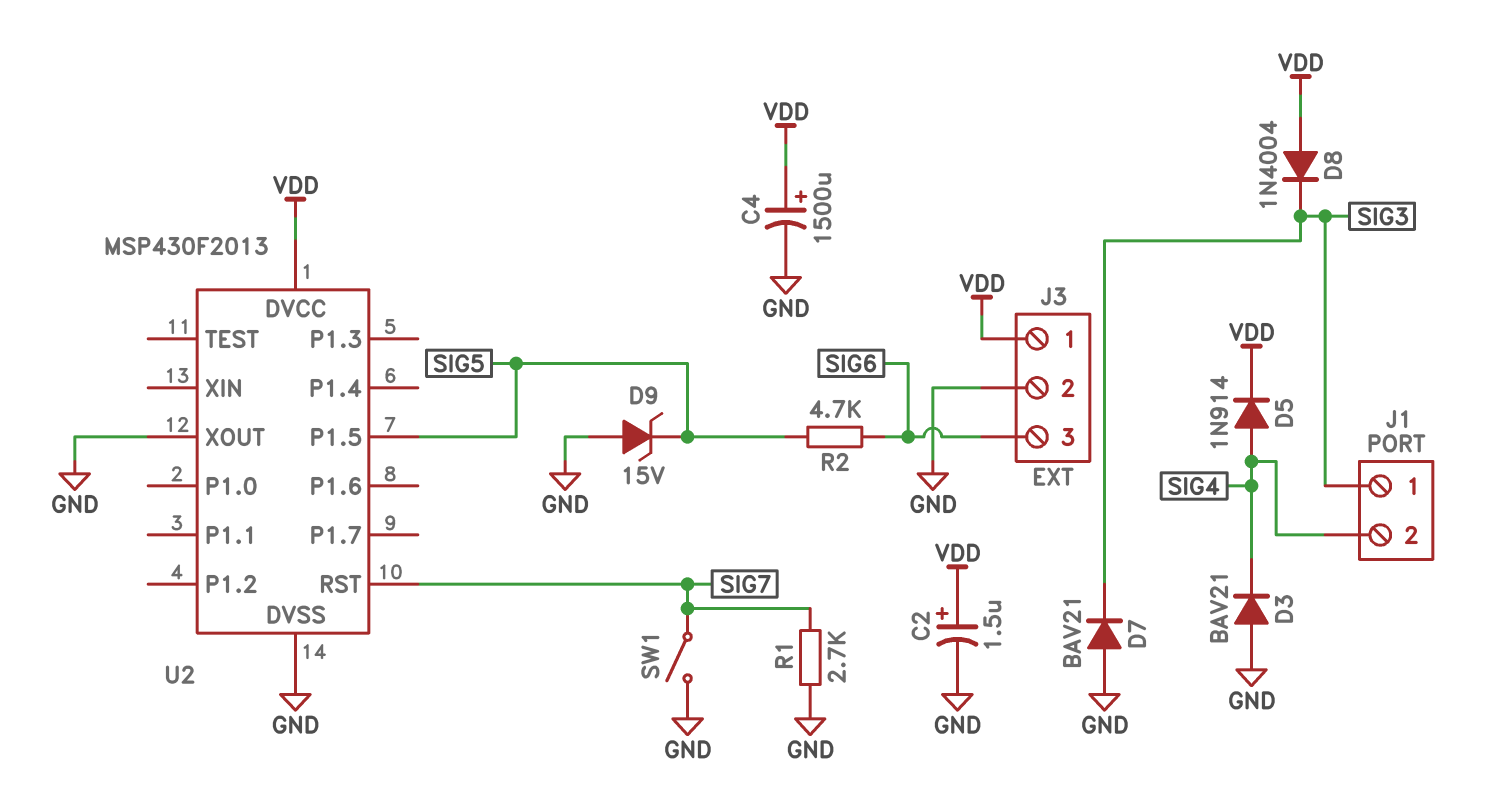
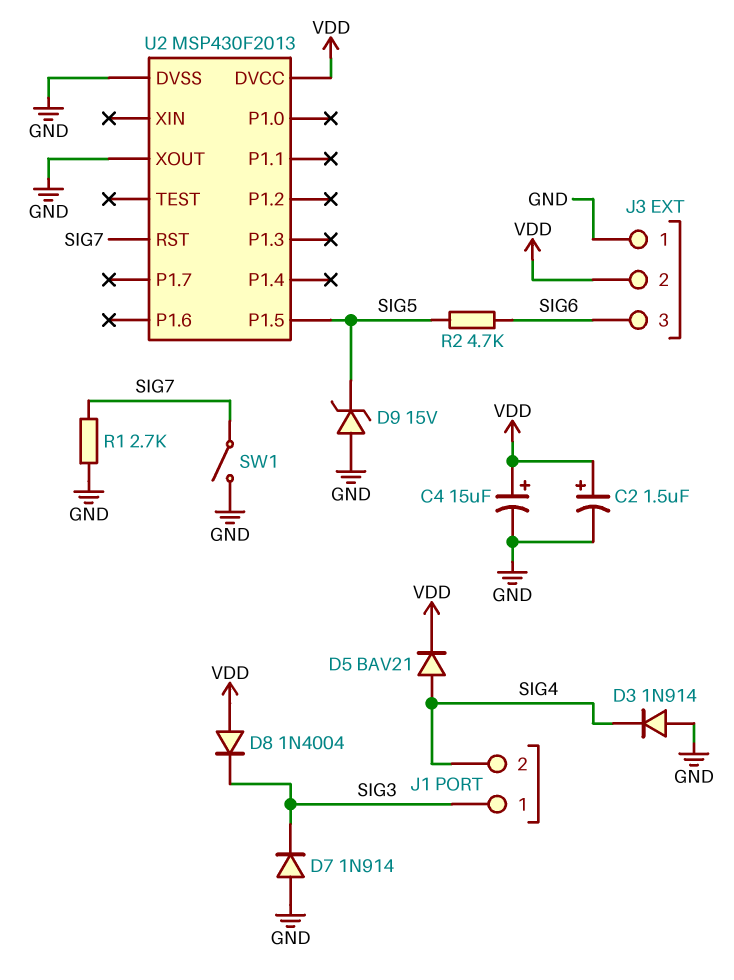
C4: 1500uF (plus VDD, minus GND) -> 15uF (plus VDD, minus GND)
D3: diode BAV21 (A GND, K SIG4) -> diode 1N914 (A GND, K SIG4)
D5: diode 1N914 (A SIG4, K VDD) -> diode BAV21 (A SIG4, K VDD)
D7: diode BAV21 (A GND, K SIG3) -> diode 1N914 (A GND, K SIG3)
J3 pin 1: VDD -> GND
J3 pin 2: GND -> VDD

